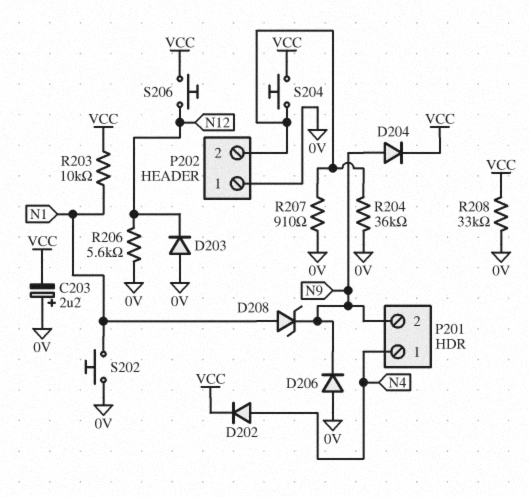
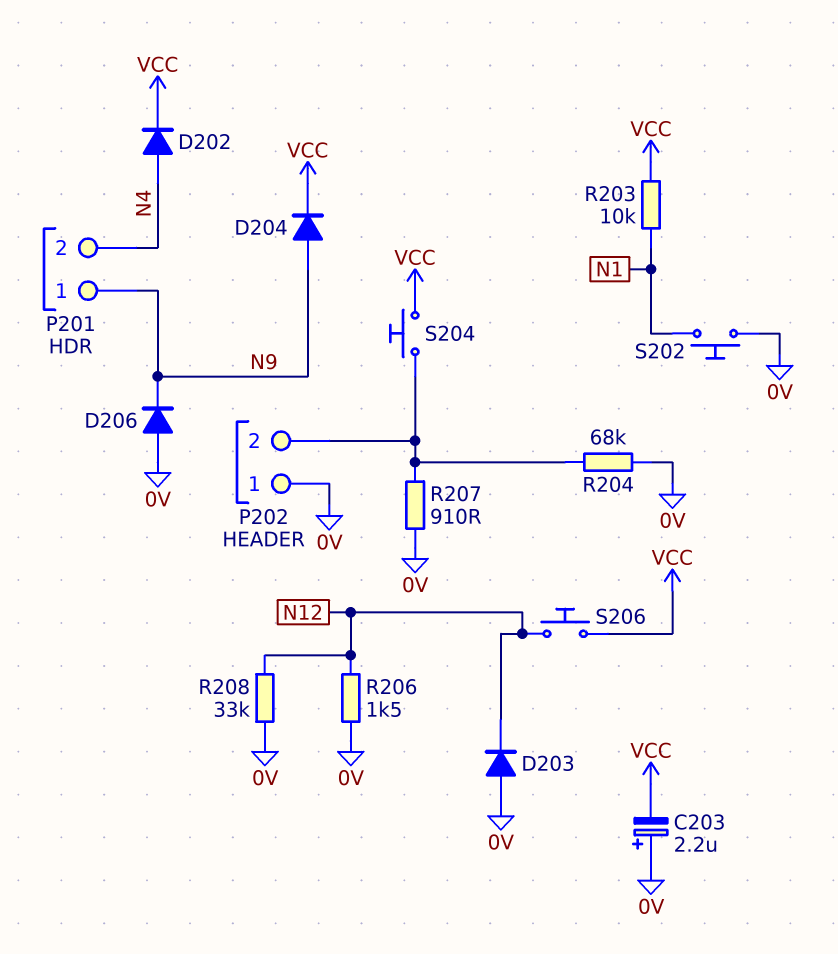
D208: zener (A N1, K N9) -> none
P201 pin 1: N4 -> N9
P201 pin 2: N9 -> N4
R204: 36k (0V, P202/2) -> 68k (0V, P202/2)
R206: 5.6k (0V, N12) -> 1.5k (0V, N12)
R208: 33k (0V, VCC) -> 33k (0V, N12)

